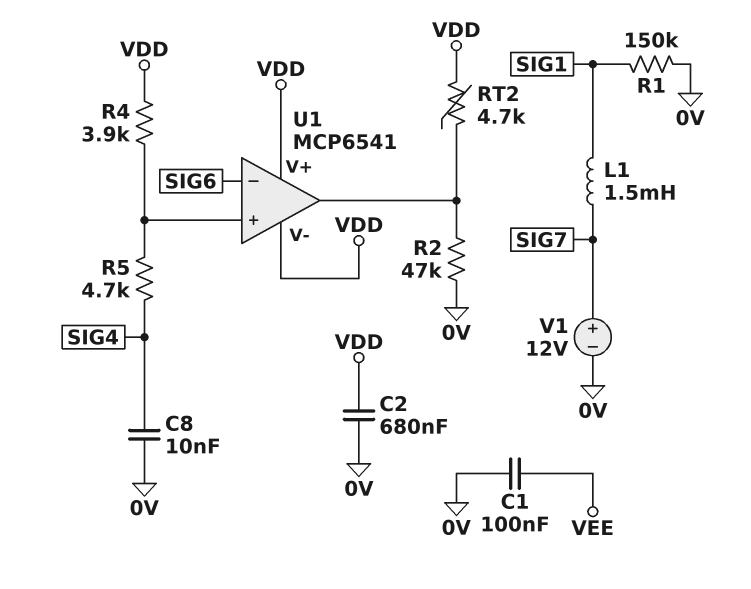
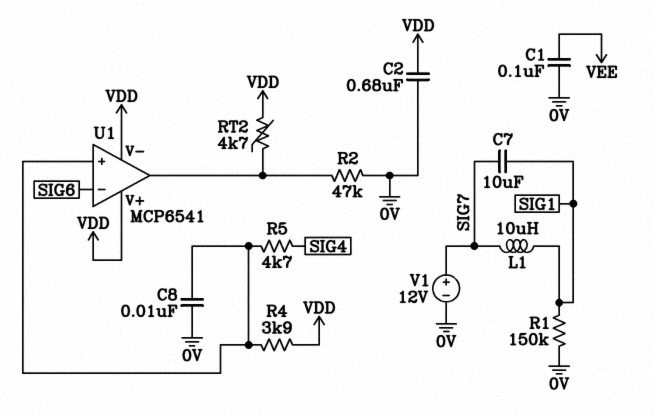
C7: none -> 10uF (SIG1, SIG7)
C8: 10nF (0V, SIG4) -> 10nF (0V, U1/in+)
L1: 1.5mH (SIG1, SIG7) -> 10uH (SIG1, SIG7)

